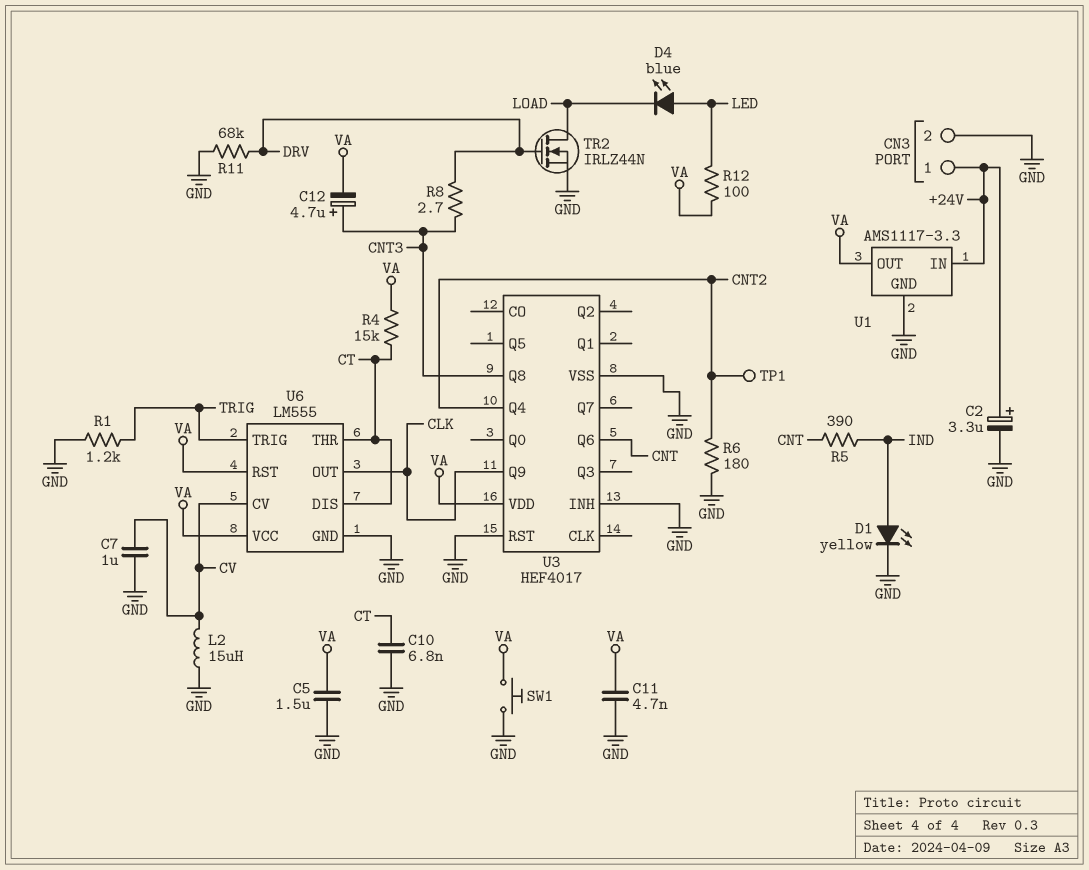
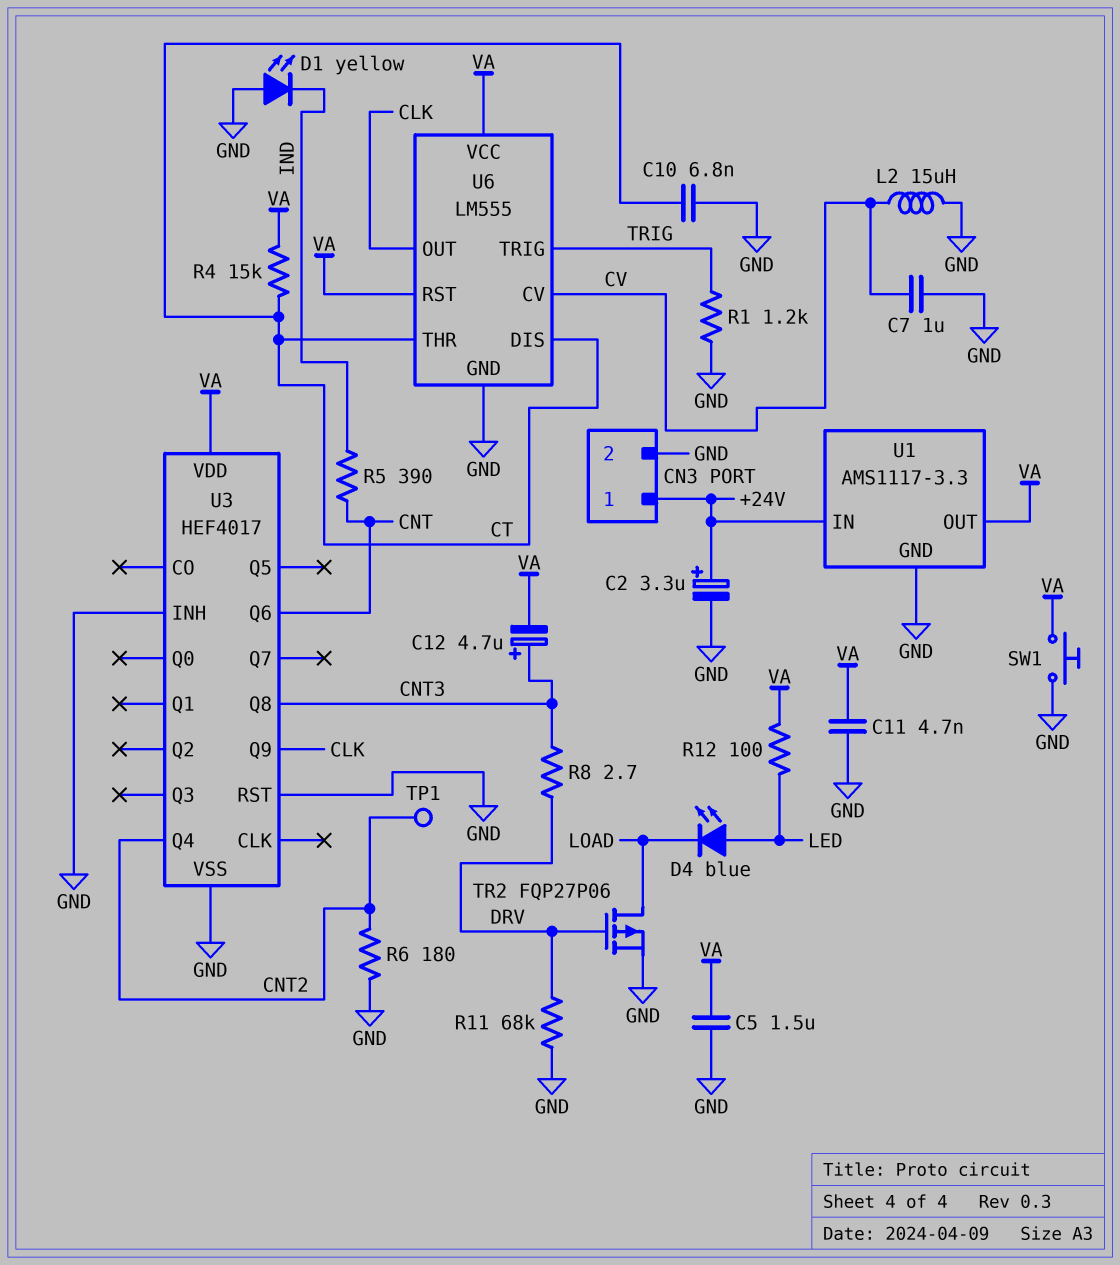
D1: LED yellow (A IND, K GND) -> LED yellow (A GND, K IND)
TR2: NMOS IRLZ44N (G DRV, D LOAD, S GND) -> PMOS FQP27P06 (G DRV, D LOAD, S GND)

